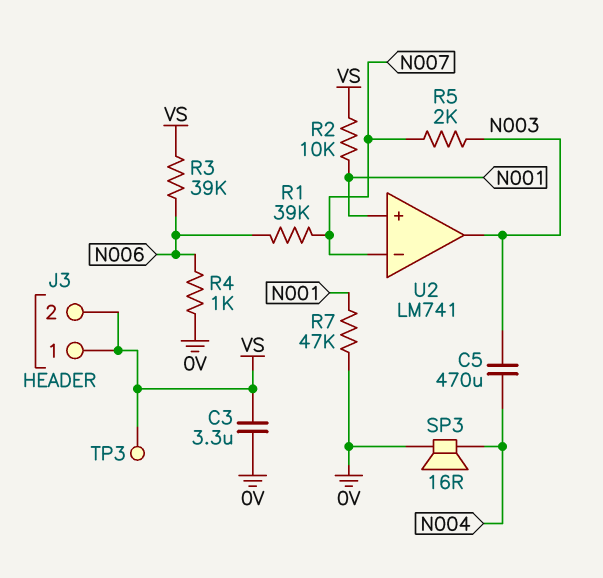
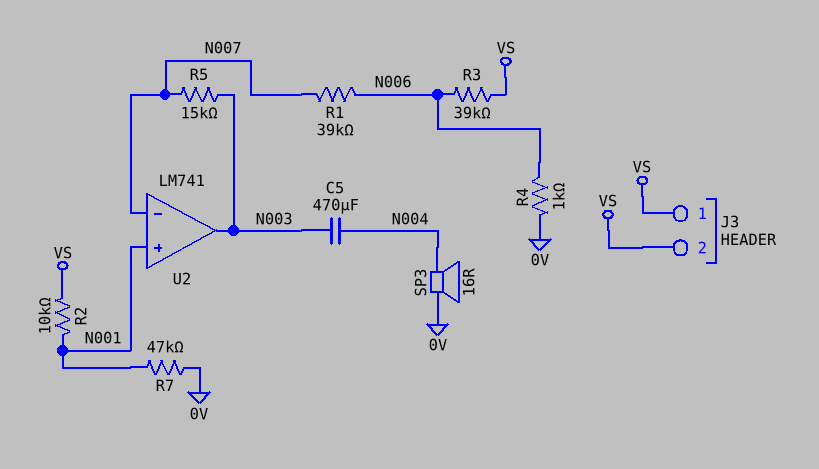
C3: 3.3uF (0V, VS) -> none
R5: 2k (N003, N007) -> 15k (N003, N007)
TP3: test point (VS) -> none

